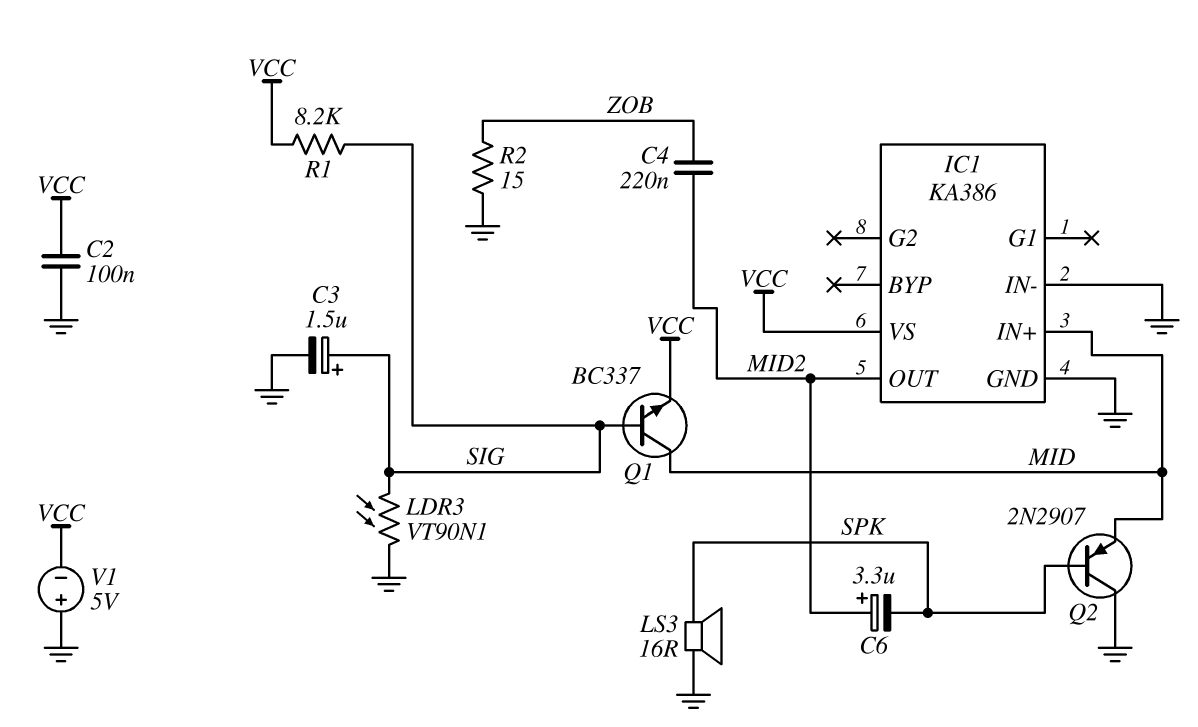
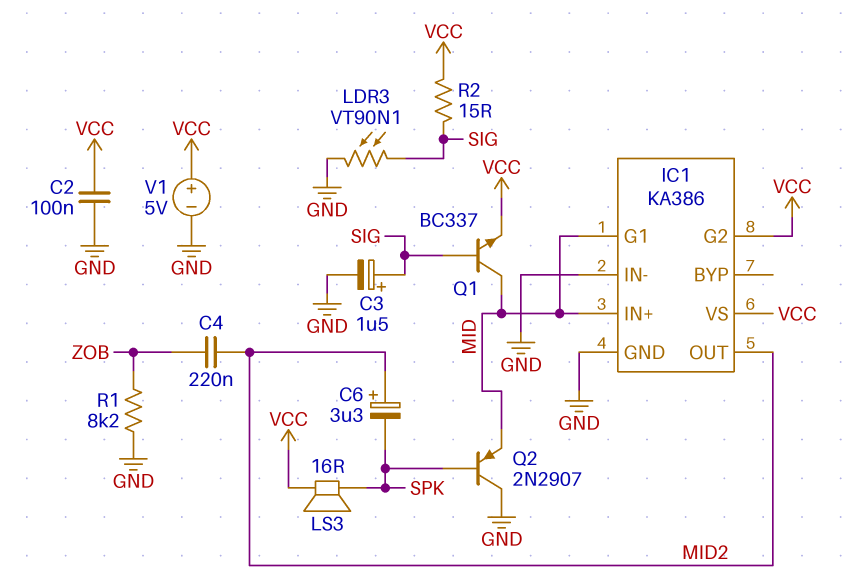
IC1 pin G1: none -> MID
IC1 pin G2: none -> VCC
LS3: speaker 16R (GND, SPK) -> speaker 16R (SPK, VCC)
R1: 8.2k (SIG, VCC) -> 8.2k (GND, ZOB)
R2: 15 (GND, ZOB) -> 15 (SIG, VCC)
V1: 5V (plus GND, minus VCC) -> 5V (plus VCC, minus GND)

